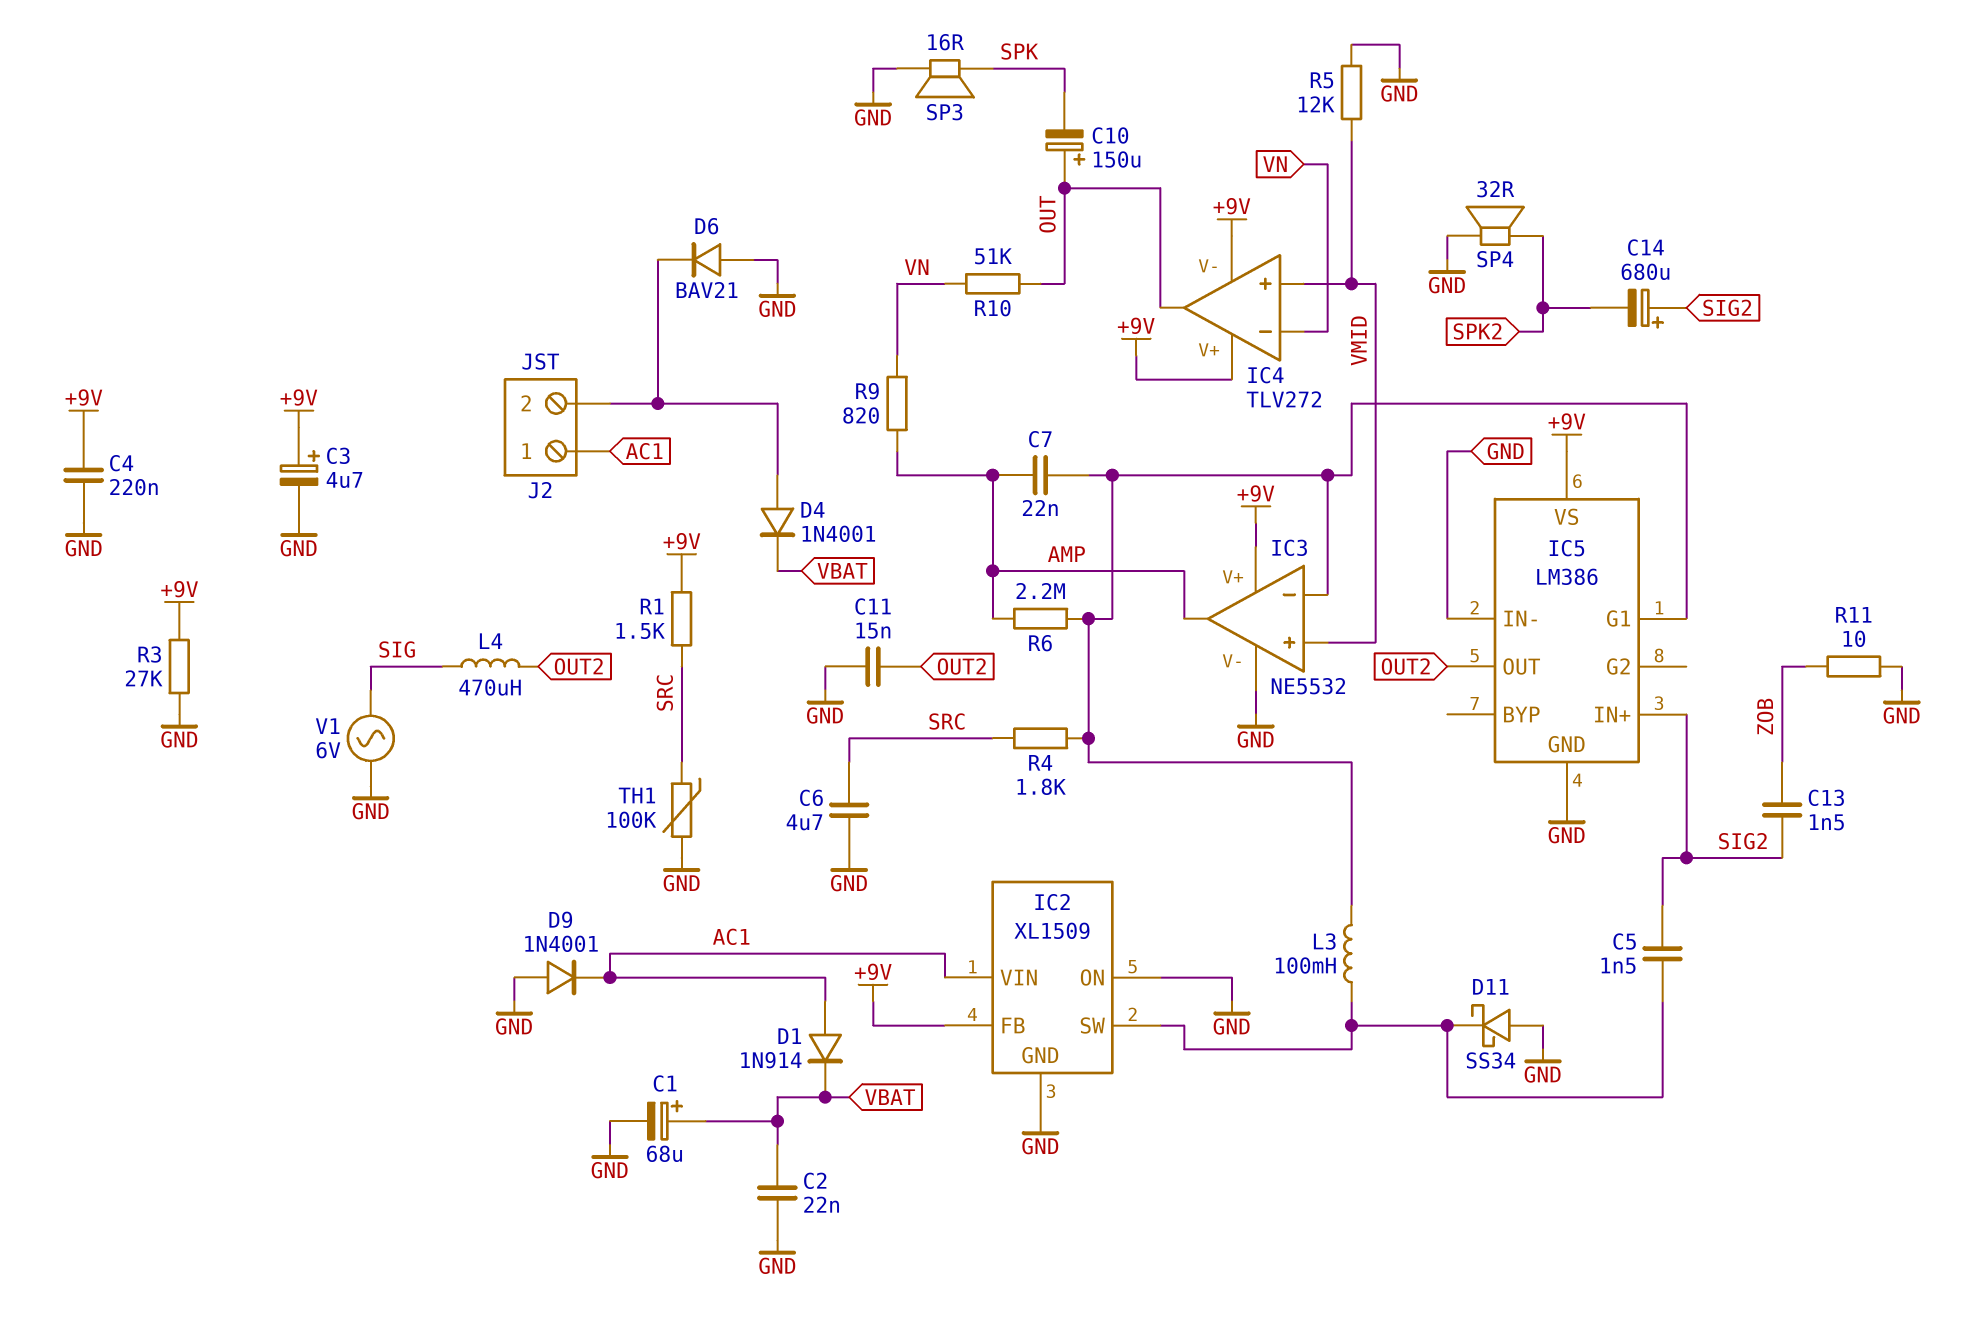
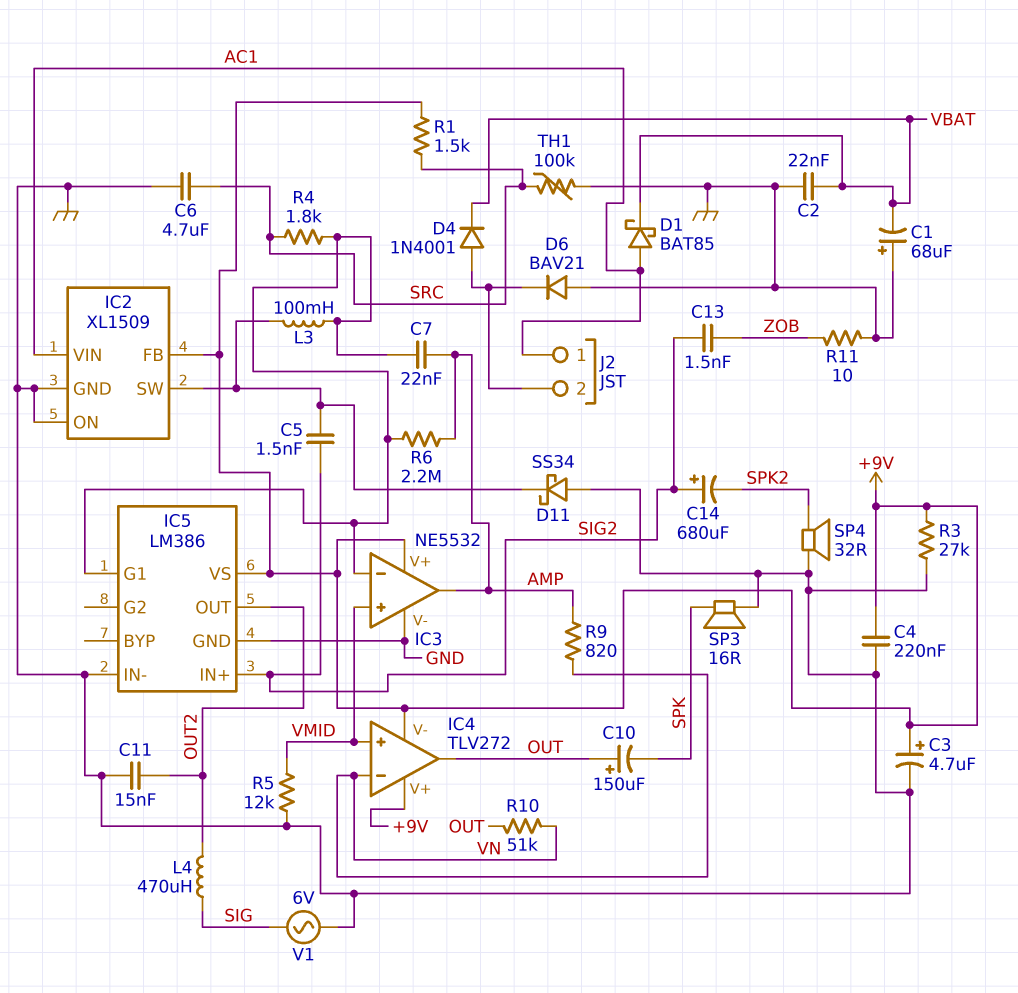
C1: 68uF (plus VBAT, minus GND) -> 68uF (plus GND, minus VBAT)
D1: diode 1N914 (A AC1, K VBAT) -> schottky BAT85 (A AC1, K VBAT)
D9: diode 1N4001 (A GND, K AC1) -> none

